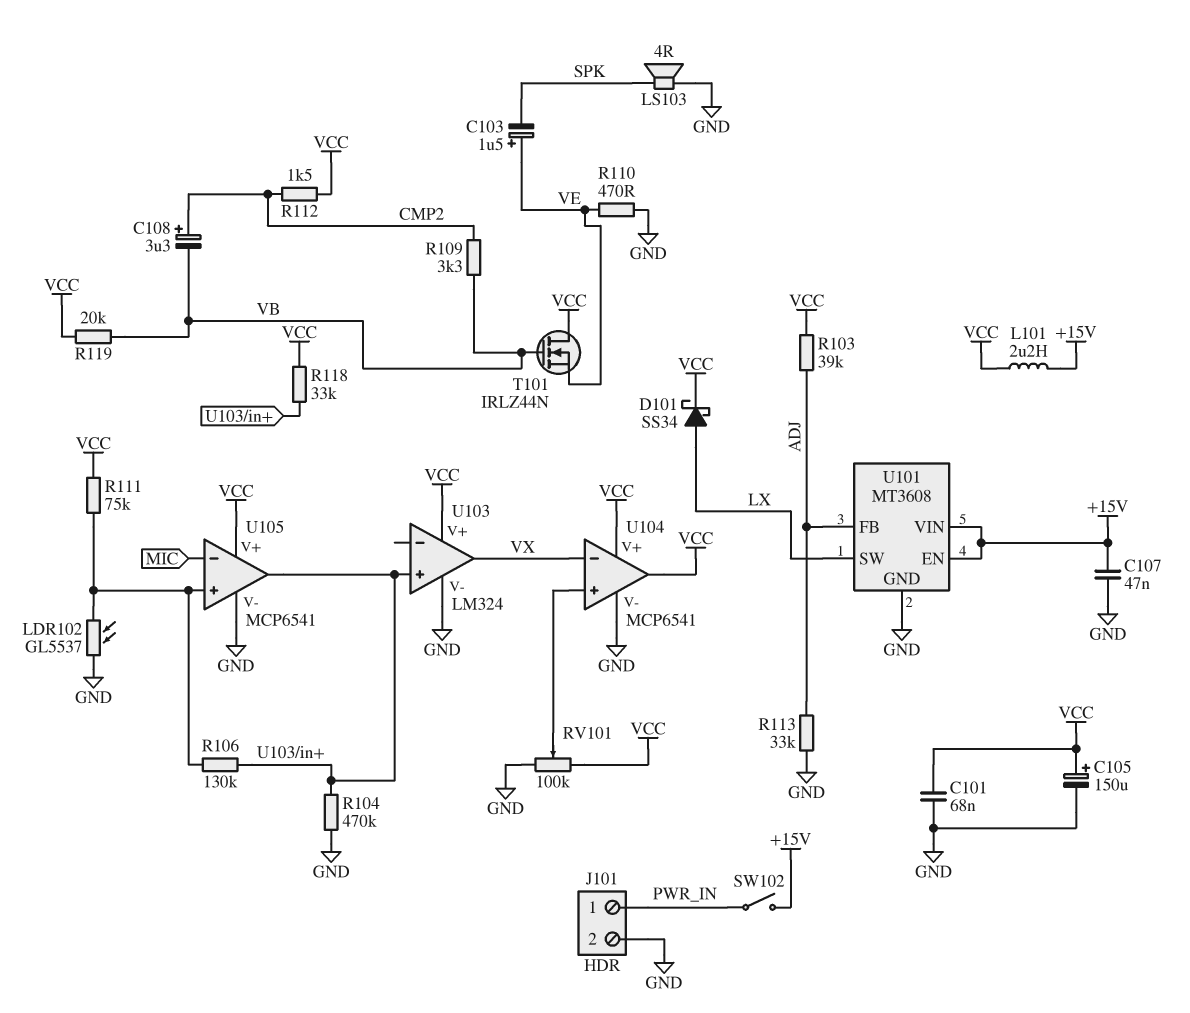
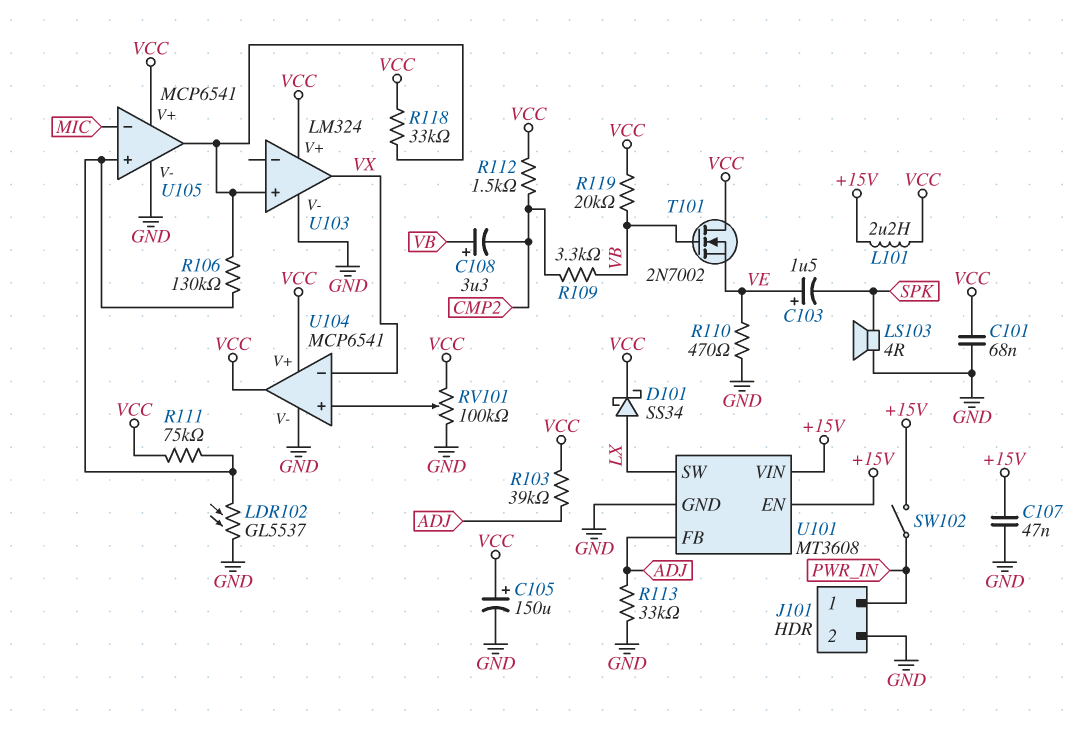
C108: 3.3uF (plus CMP2, minus VB) -> 3.3uF (plus VB, minus CMP2)
R104: 470k (GND, U103/in+) -> none
T101: NMOS IRLZ44N (G VB, D VCC, S VE) -> NMOS 2N7002 (G VB, D VCC, S VE)

